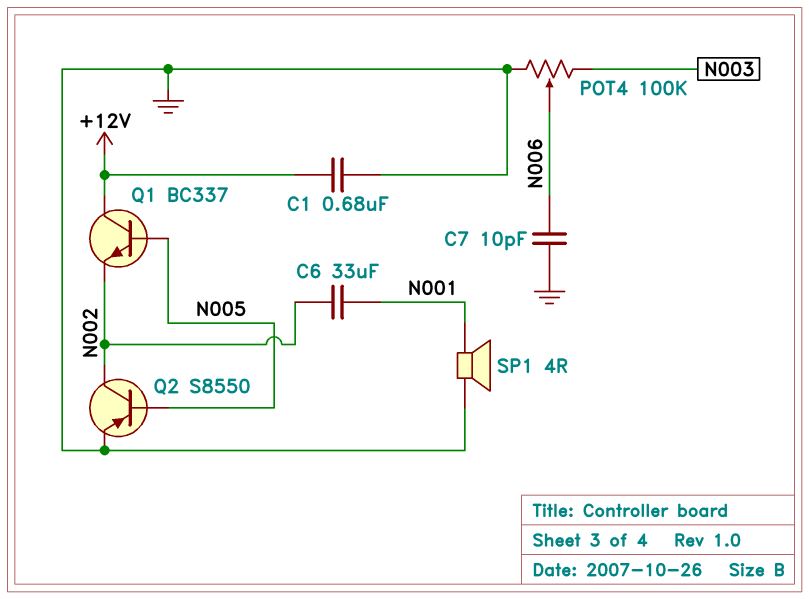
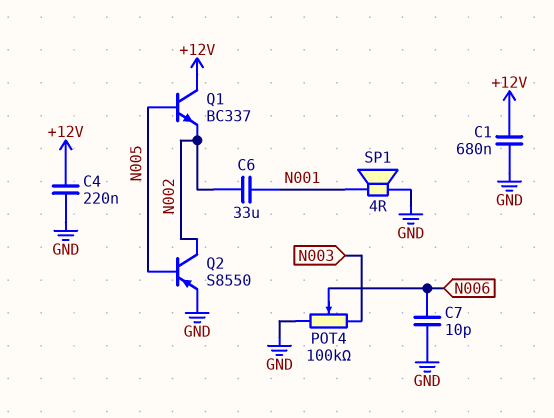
C4: none -> 220nF (+12V, GND)

